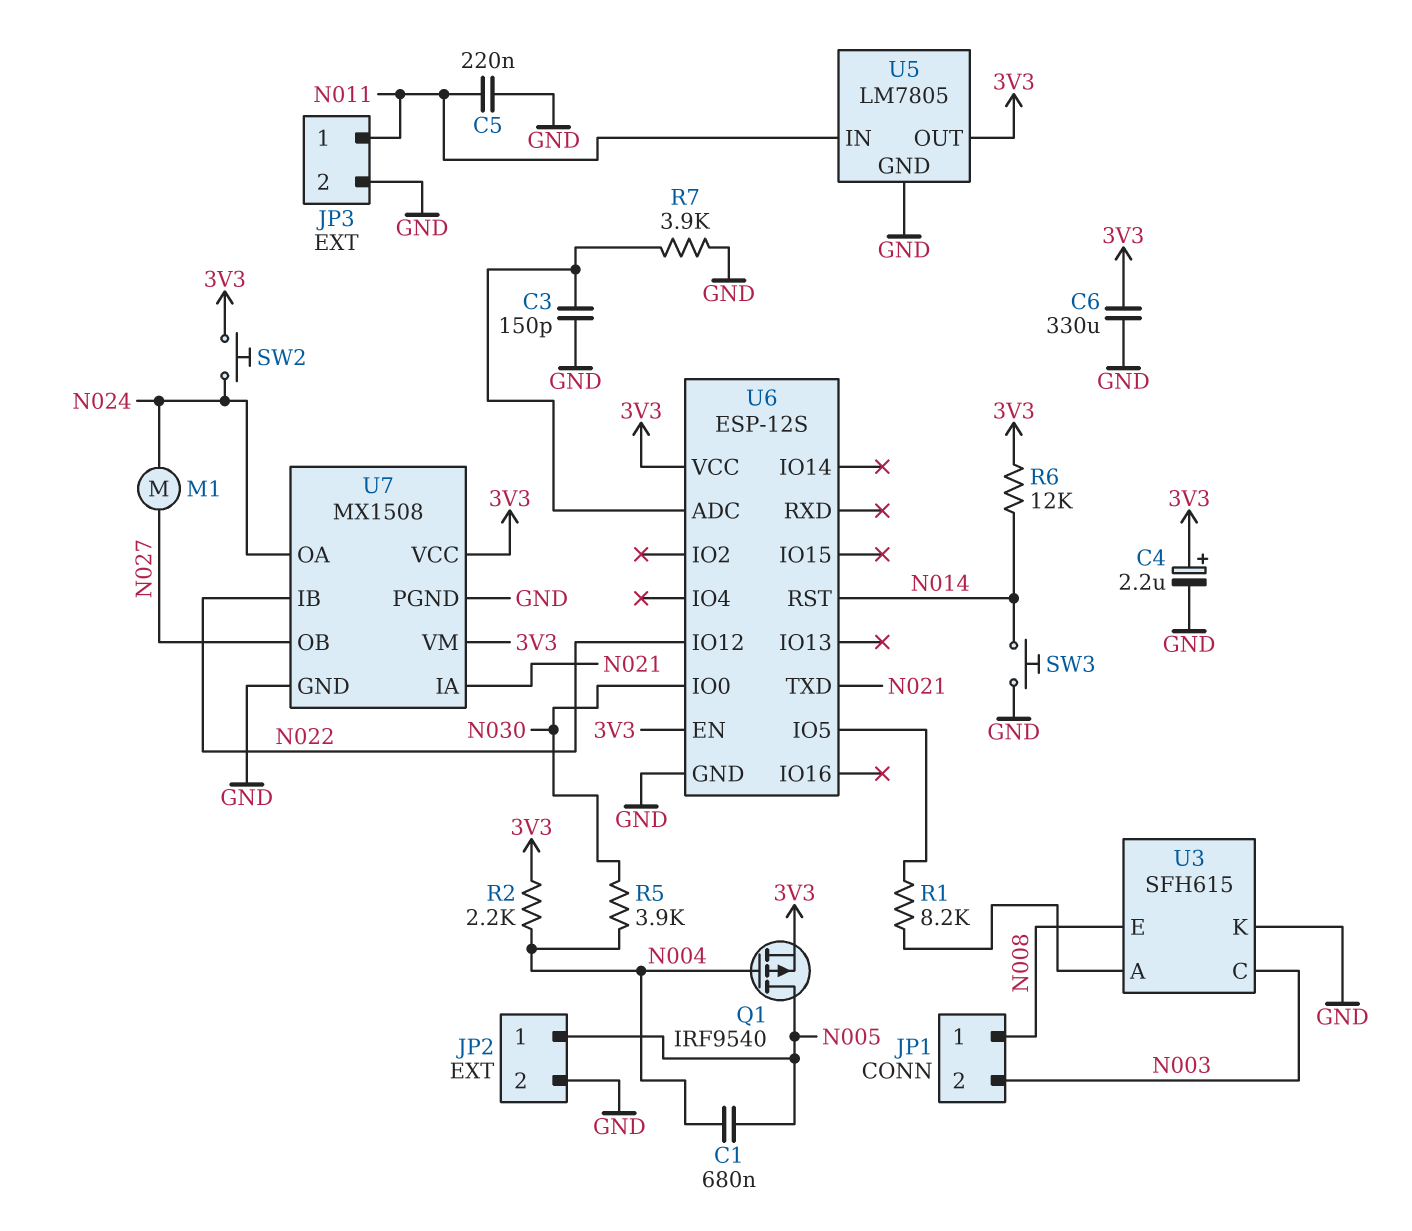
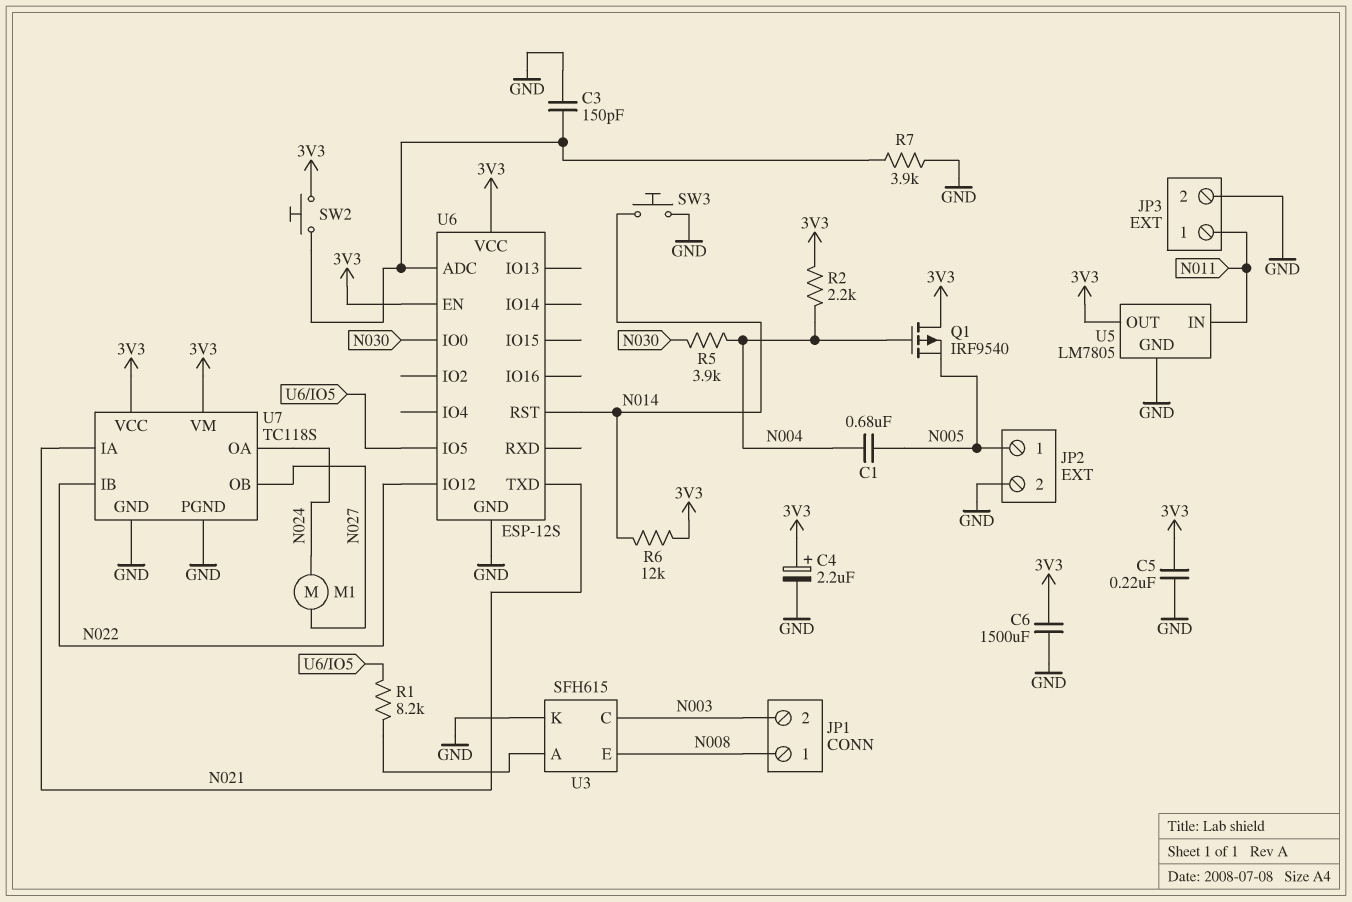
C5: 220nF (GND, N011) -> 220nF (3V3, GND)
C6: 330uF (3V3, GND) -> 1500uF (3V3, GND)
Q1: PMOS IRF9540 (G N004, D N005, S 3V3) -> PMOS IRF9540 (G N004, D 3V3, S N005)
SW2: button (3V3, N024) -> button (3V3, U6/ADC)
U7: MX1508 -> TC118S

